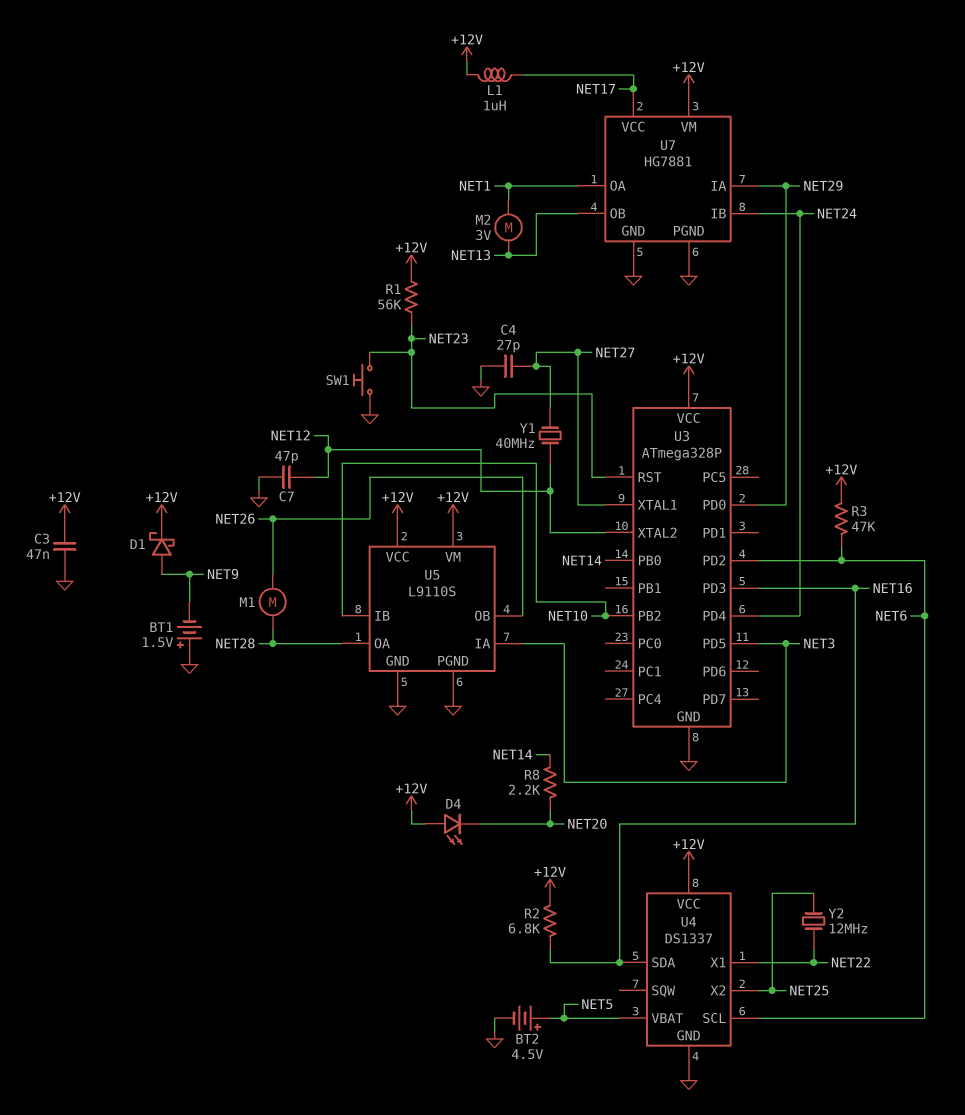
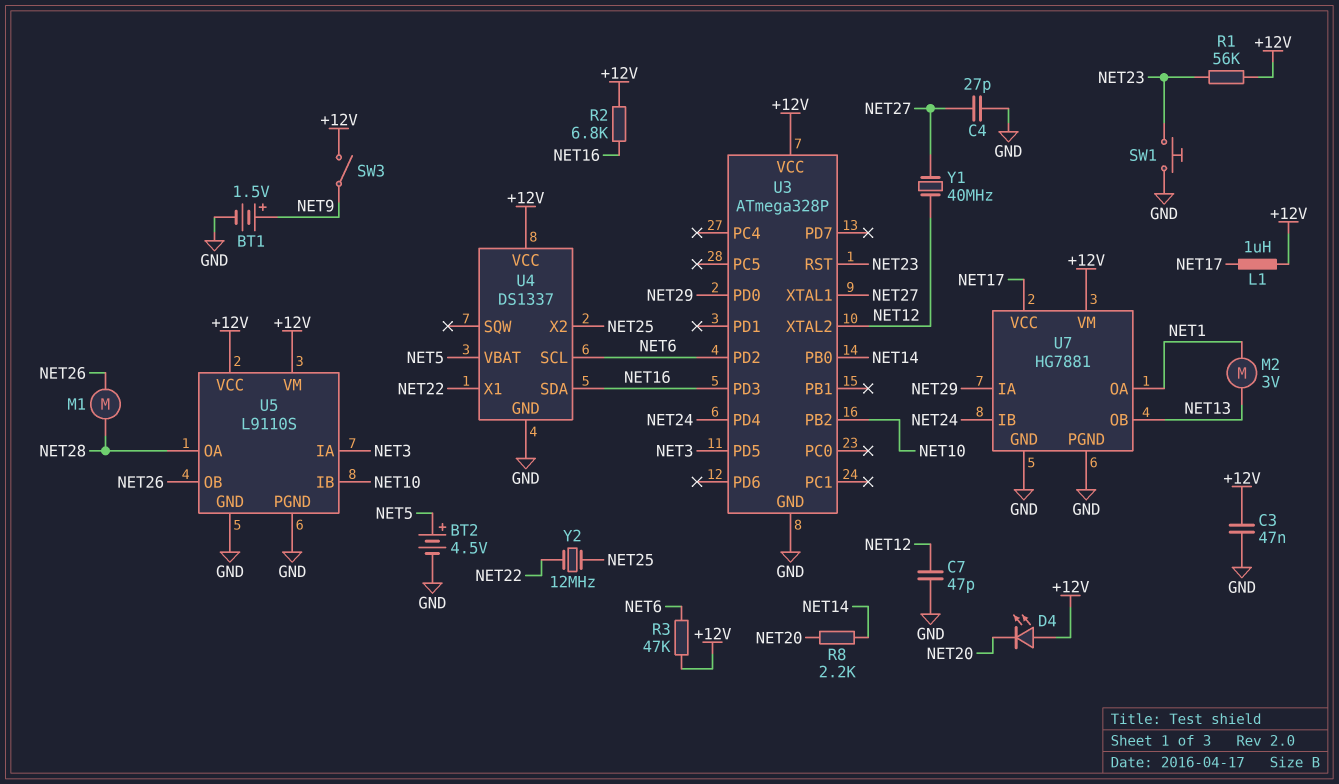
BT1: 1.5V (plus GND, minus NET9) -> 1.5V (plus NET9, minus GND)
D1: schottky (A NET9, K +12V) -> none
SW3: none -> switch (+12V, NET9)

